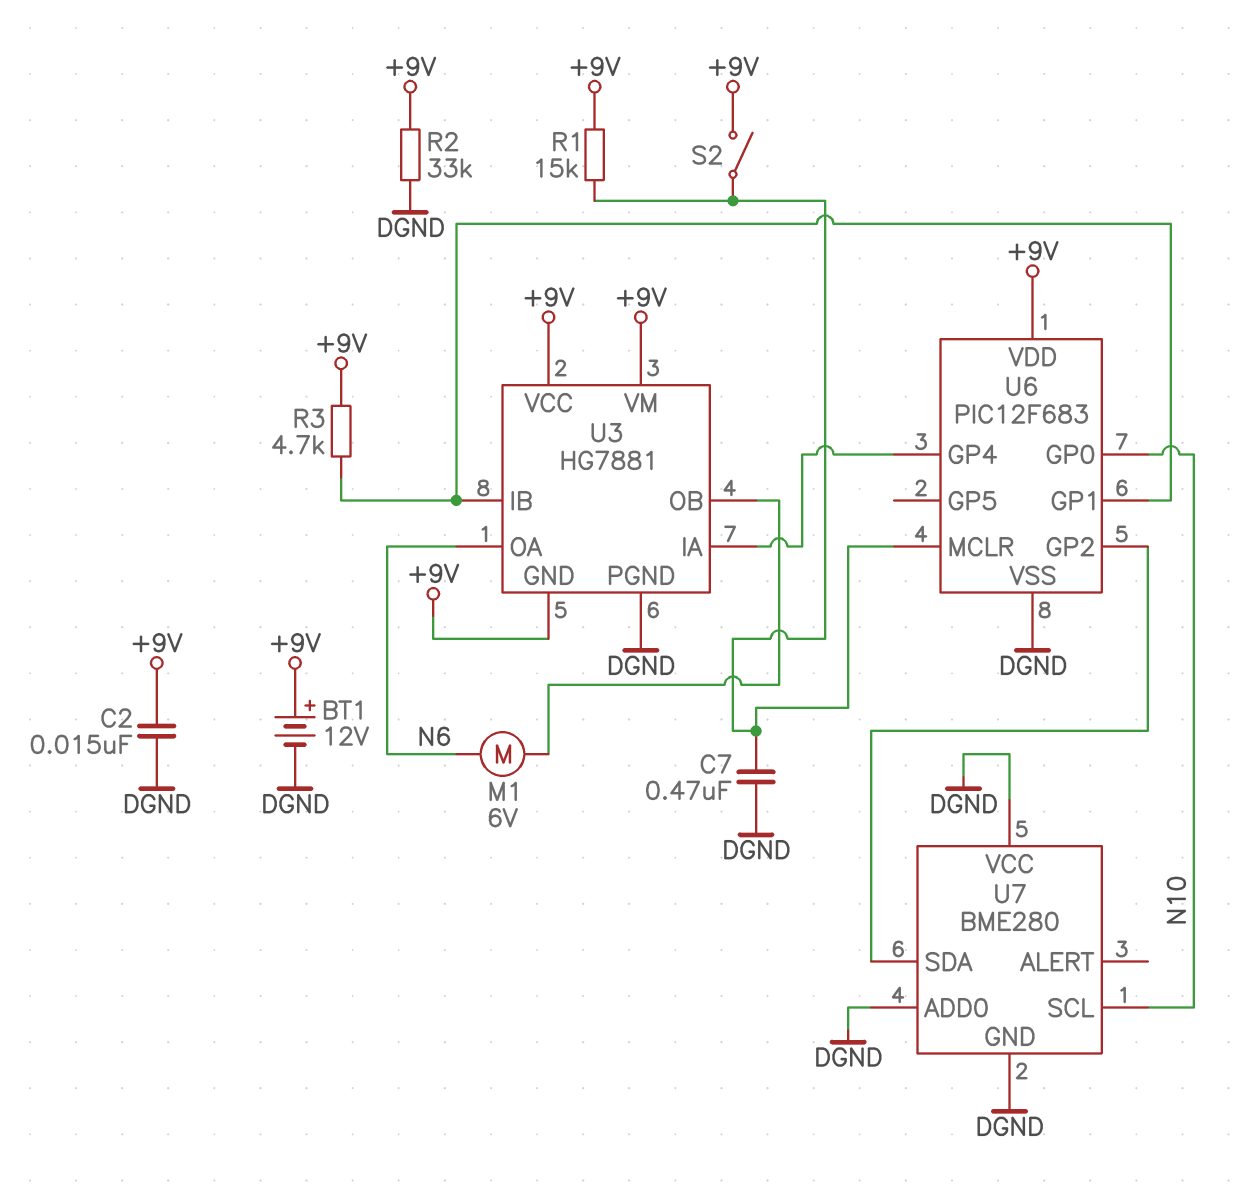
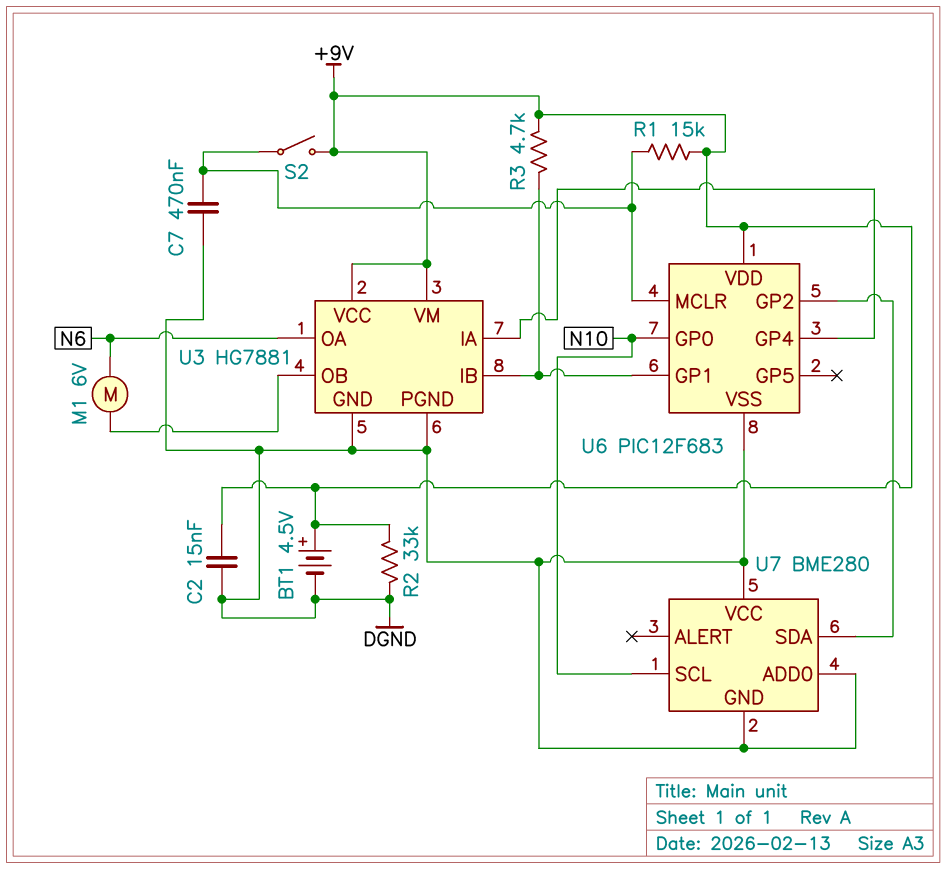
BT1: 12V (plus +9V, minus DGND) -> 4.5V (plus +9V, minus DGND)
U3 pin GND: +9V -> DGND

